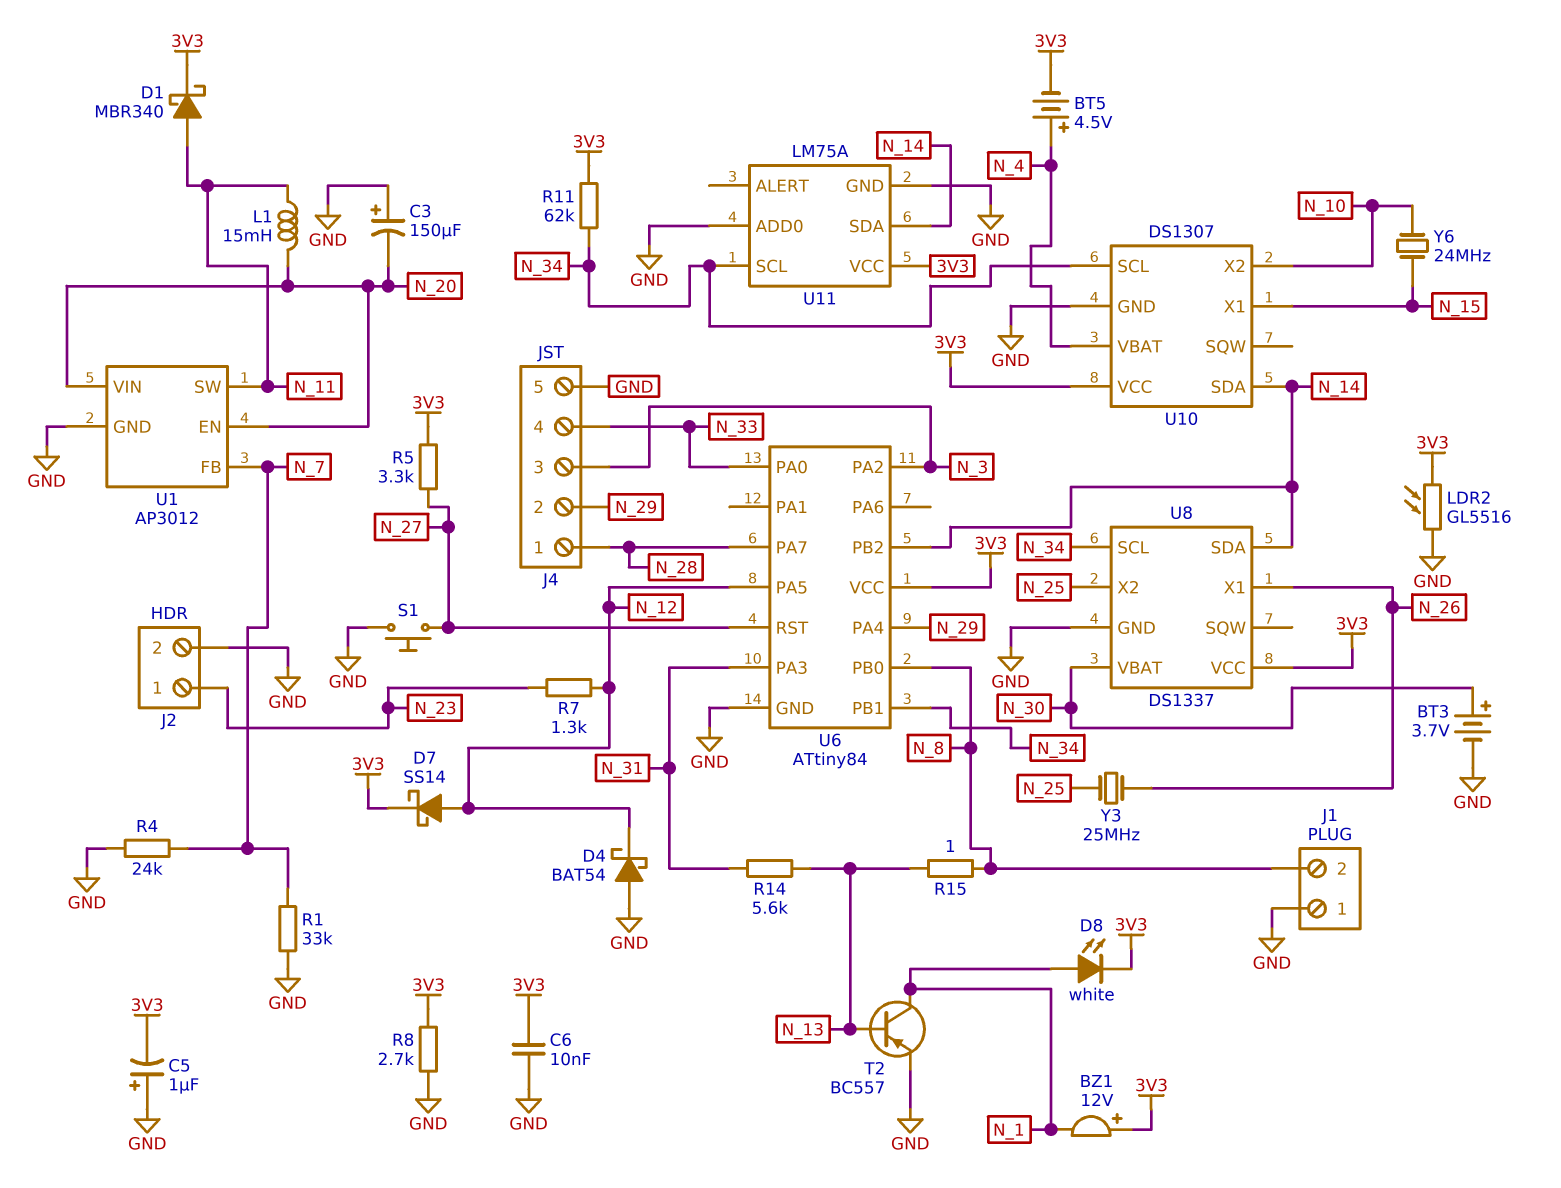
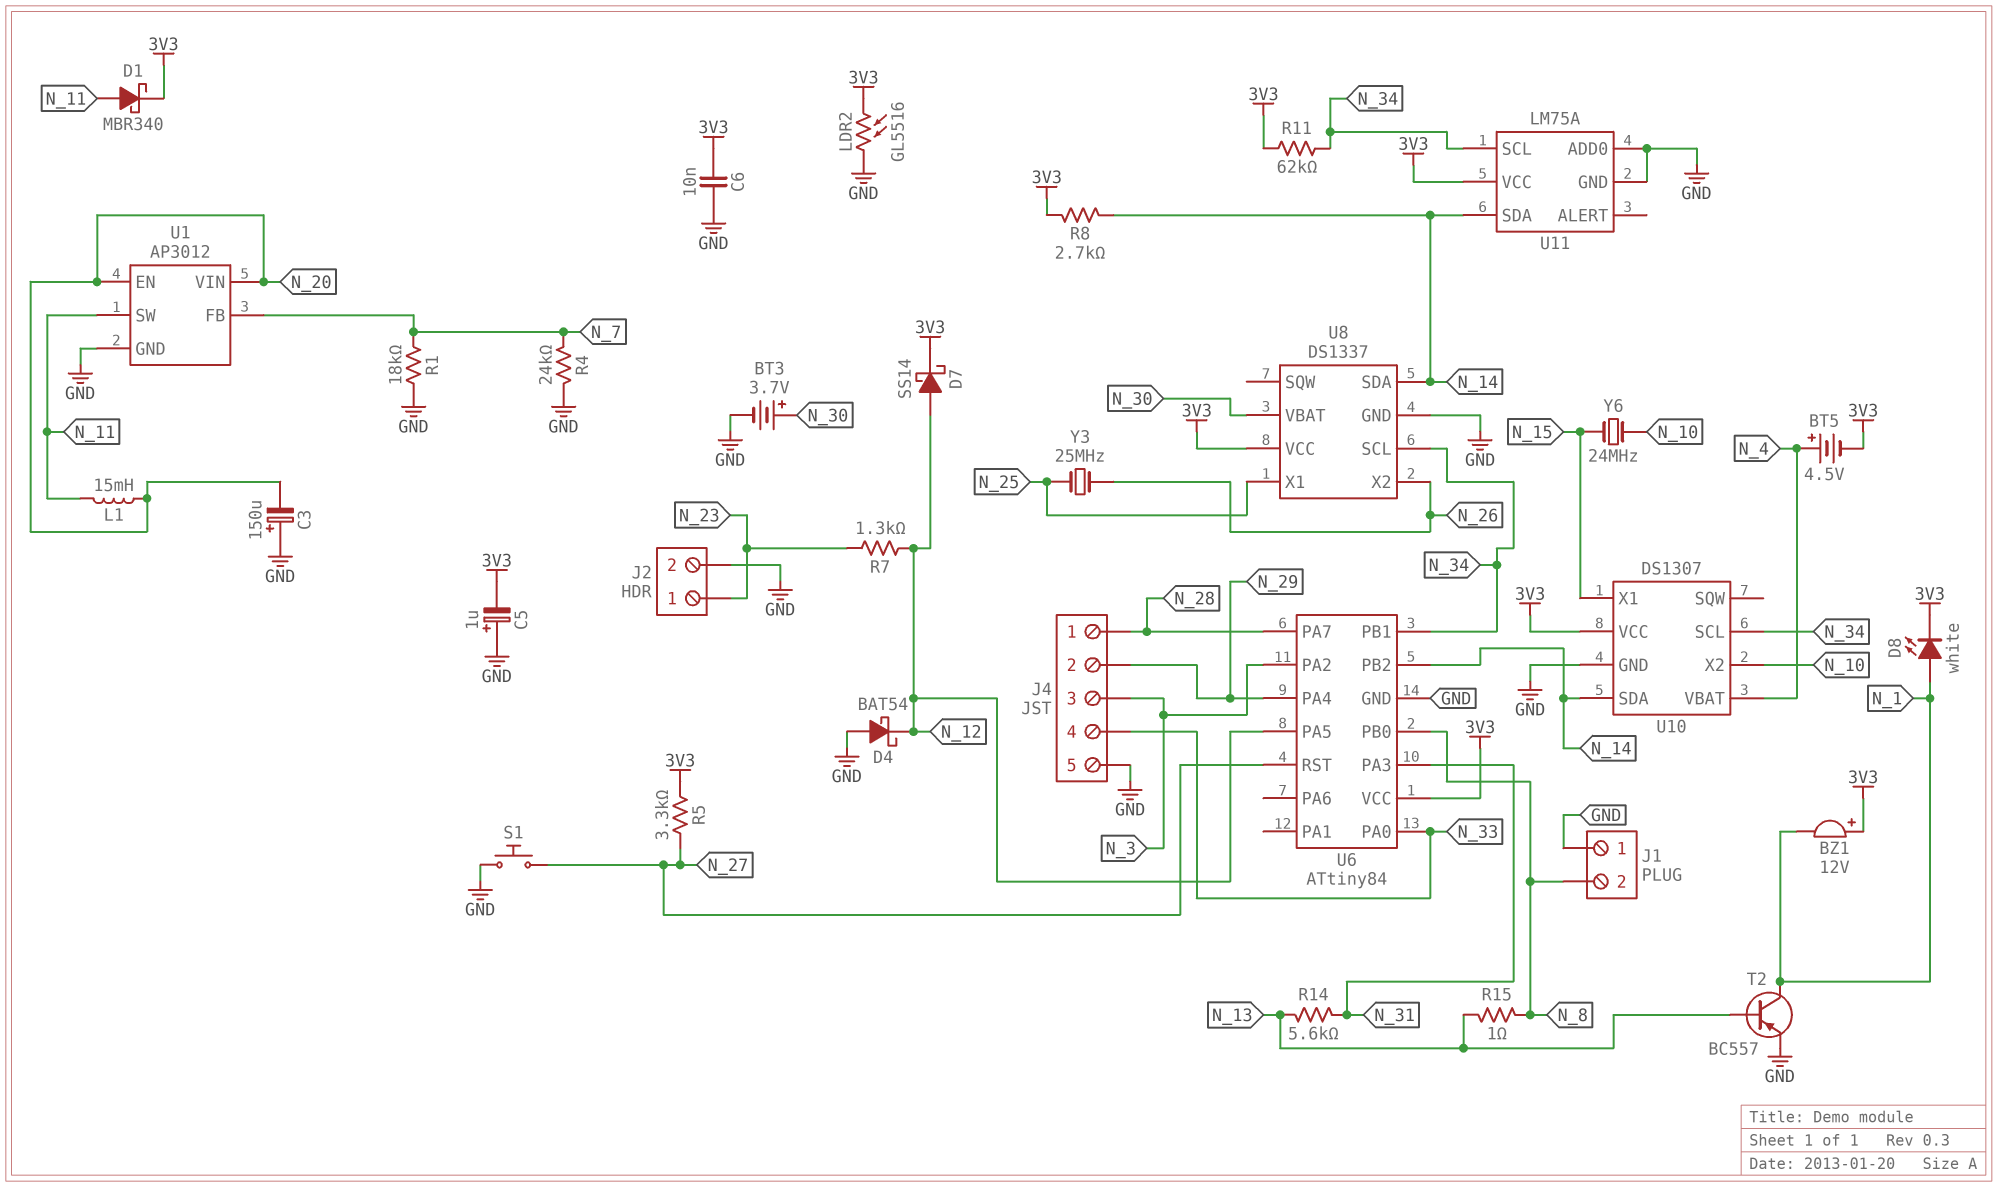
R1: 33k (GND, N_7) -> 18k (GND, N_7)
R8: 2.7k (3V3, GND) -> 2.7k (3V3, N_14)
U8 pin X1: N_26 -> N_25
U8 pin X2: N_25 -> N_26

